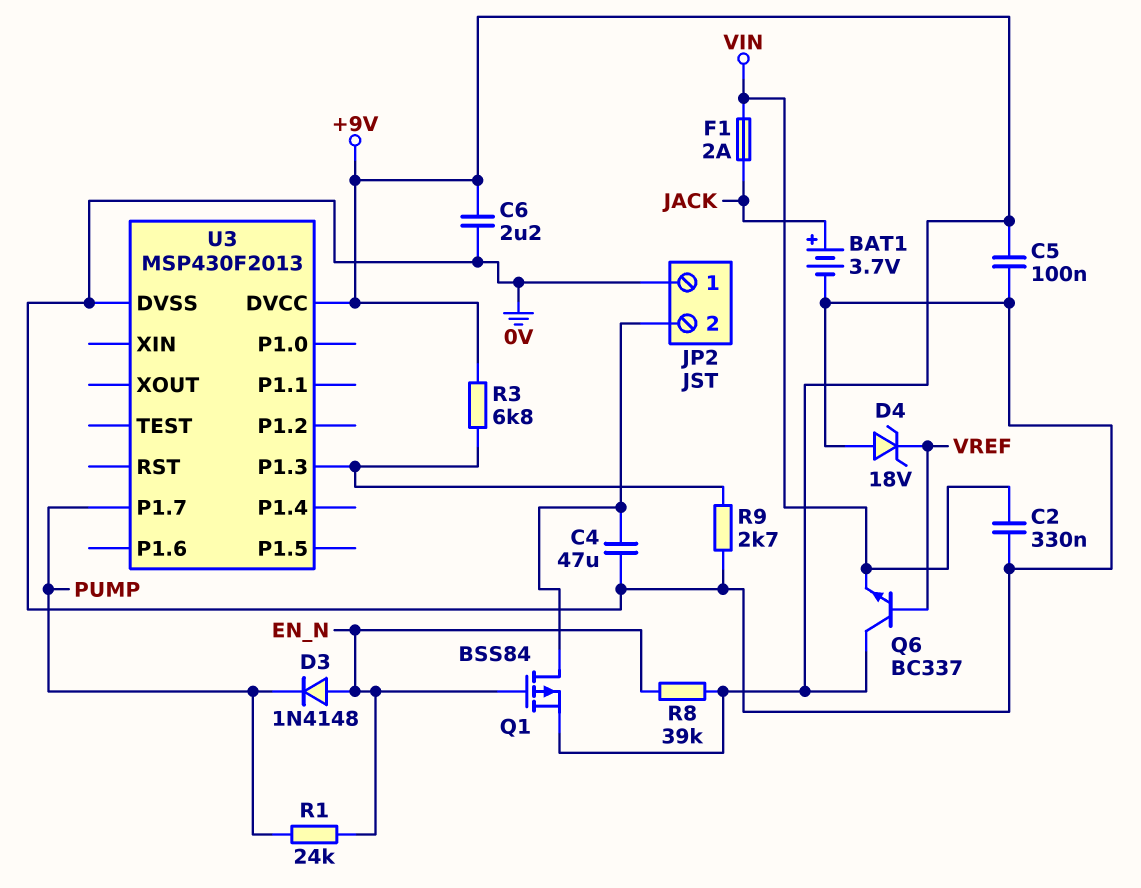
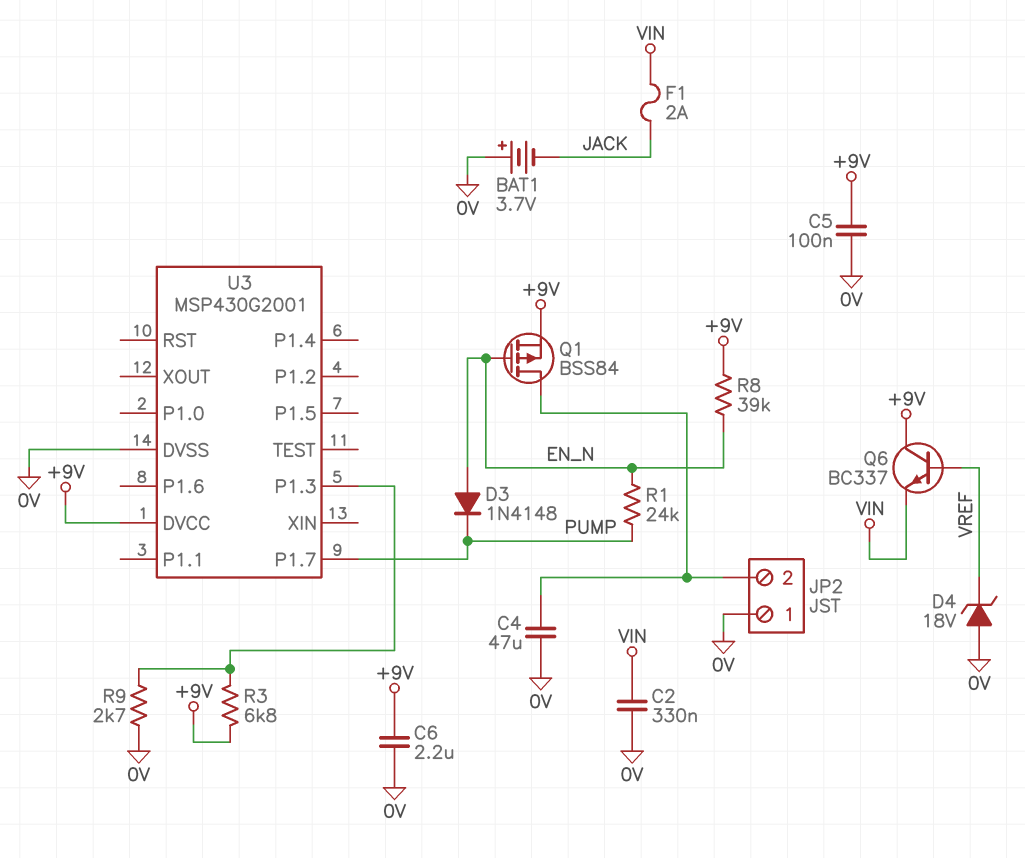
BAT1: 3.7V (plus JACK, minus 0V) -> 3.7V (plus 0V, minus JACK)
U3: MSP430F2013 -> MSP430G2001

